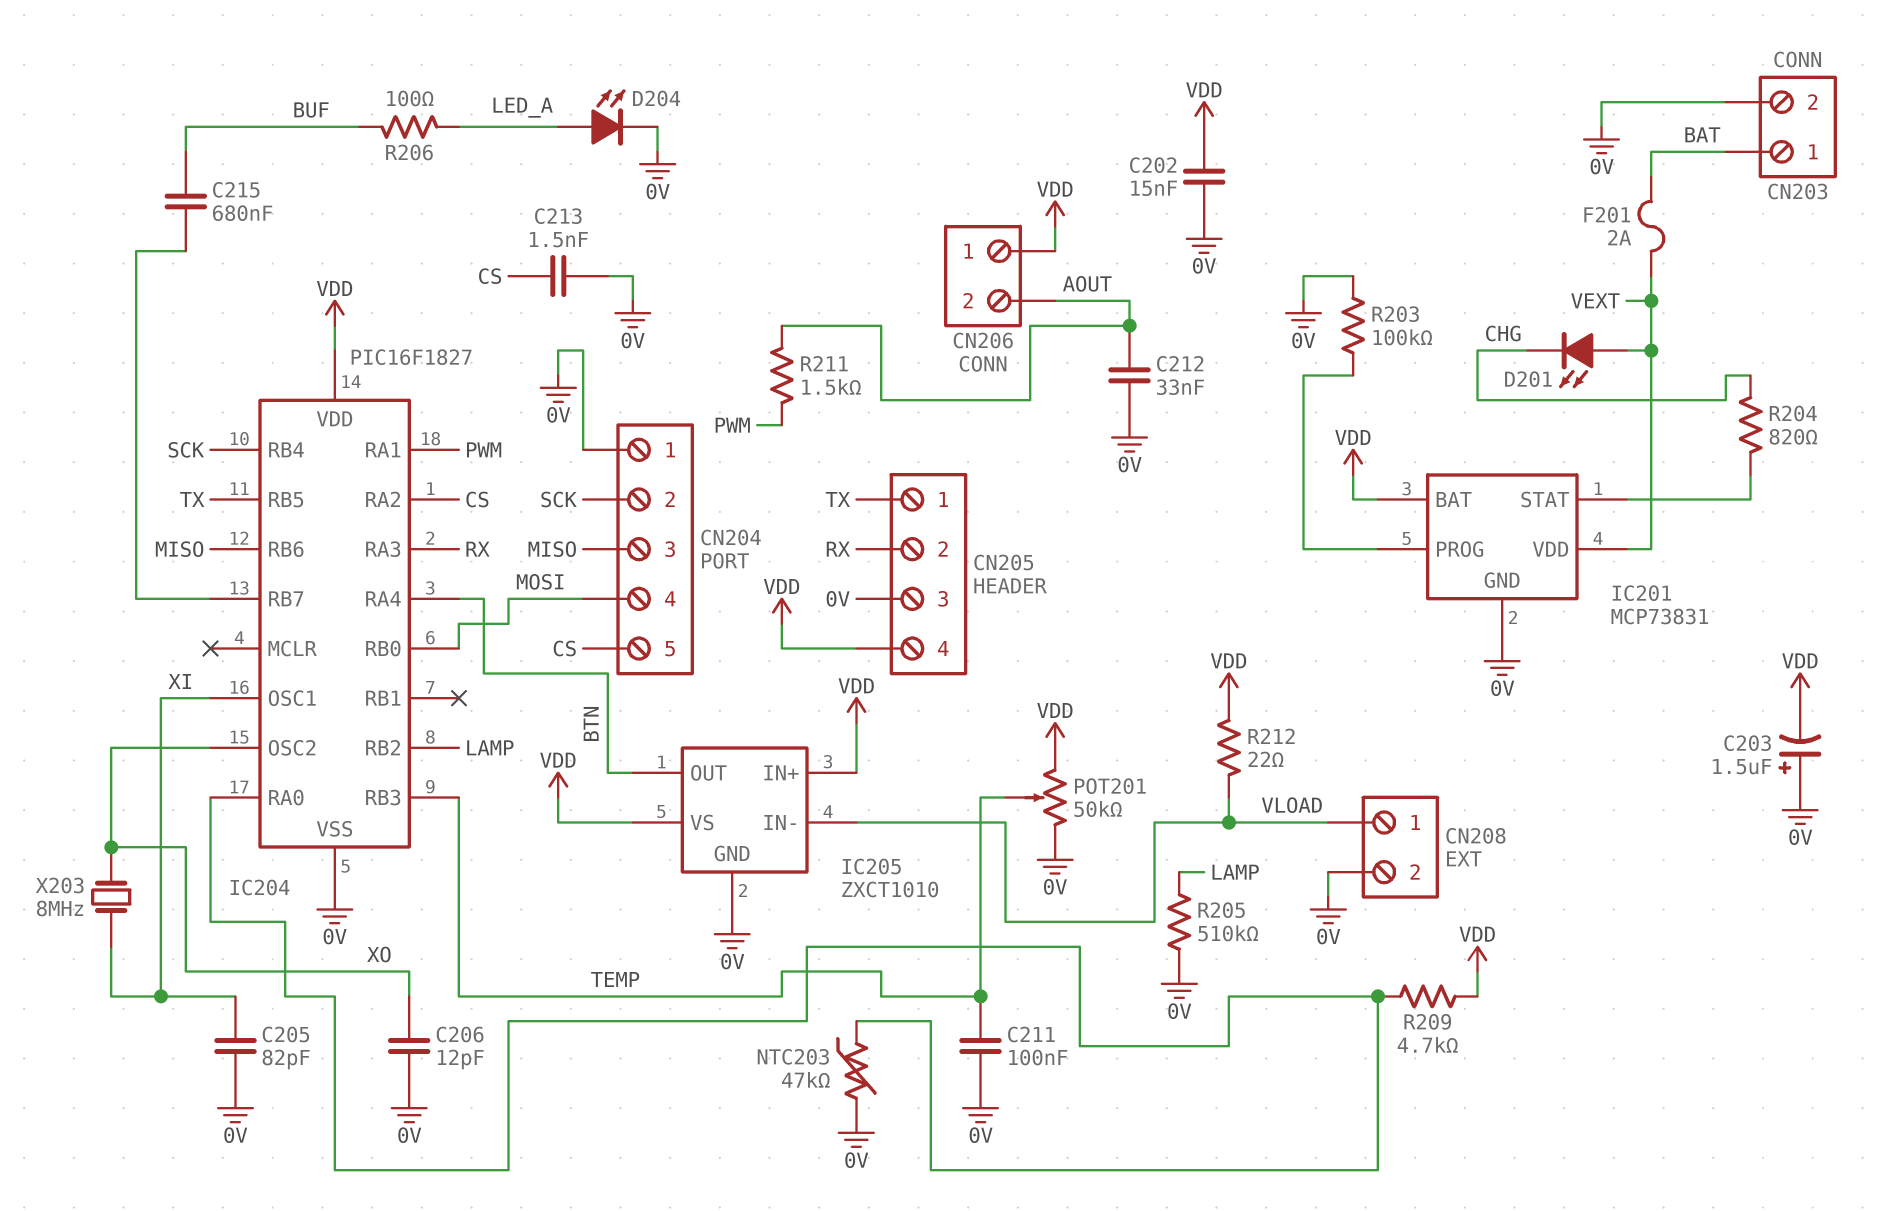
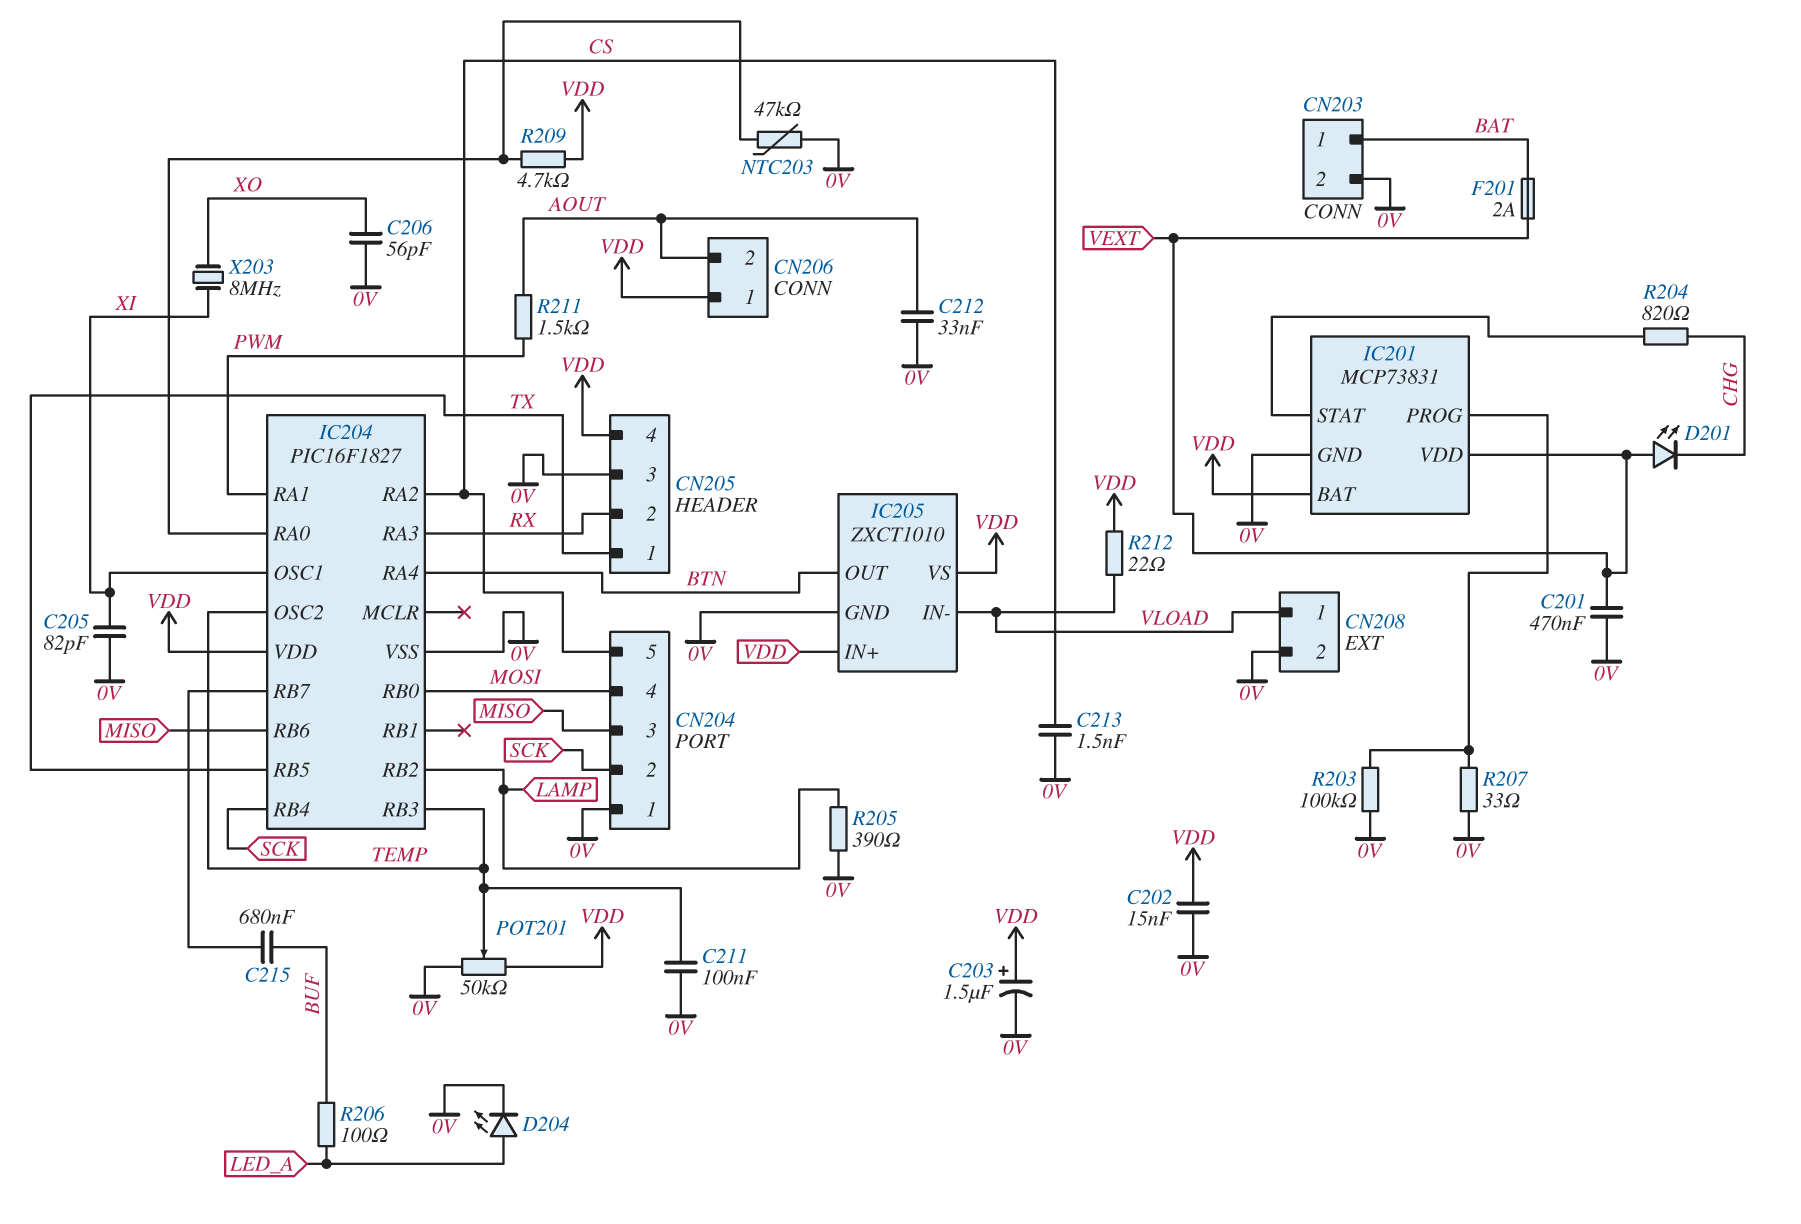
C201: none -> 470nF (0V, VEXT)
C203: 1.5uF (plus 0V, minus VDD) -> 1.5uF (plus VDD, minus 0V)
C206: 12pF (0V, XO) -> 56pF (0V, XO)
IC204 pin OSC2: XO -> TEMP
R205: 510k (0V, LAMP) -> 390 (0V, LAMP)
R207: none -> 33 (0V, IC201/PROG)

